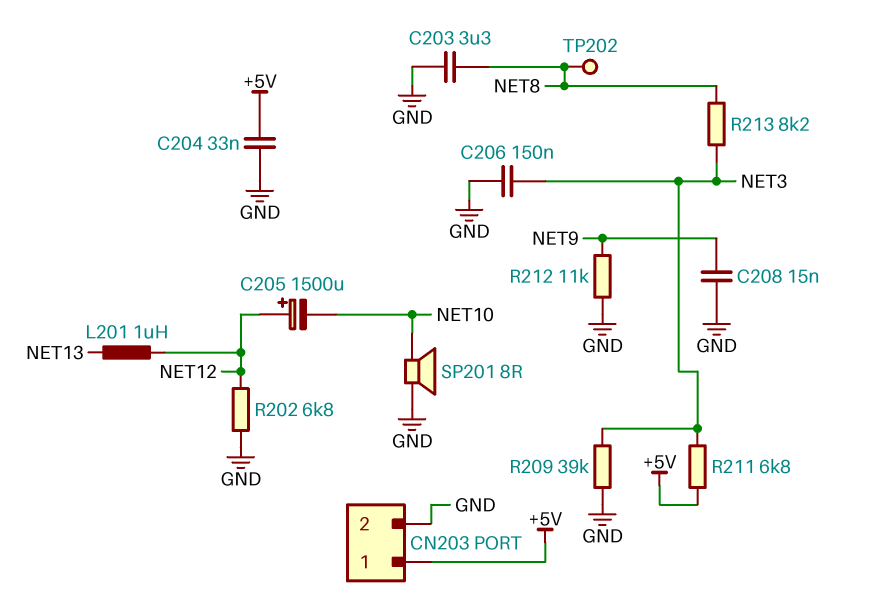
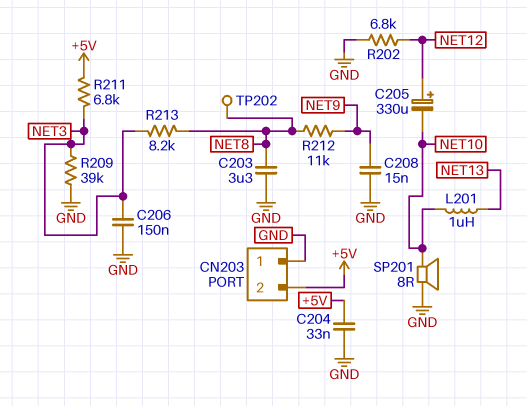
C205: 1500uF (plus NET12, minus NET10) -> 330uF (plus NET12, minus NET10)
CN203 pin 1: +5V -> GND
CN203 pin 2: GND -> +5V
L201: 1uH (NET12, NET13) -> 1uH (NET10, NET13)
R212: 11k (GND, NET9) -> 11k (NET8, NET9)

